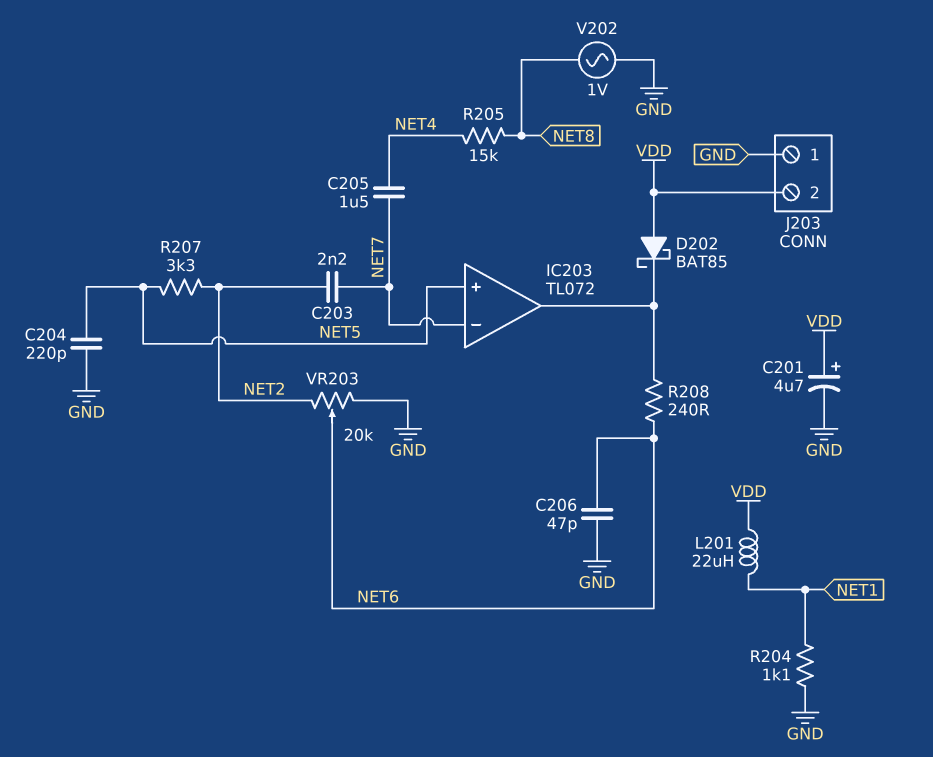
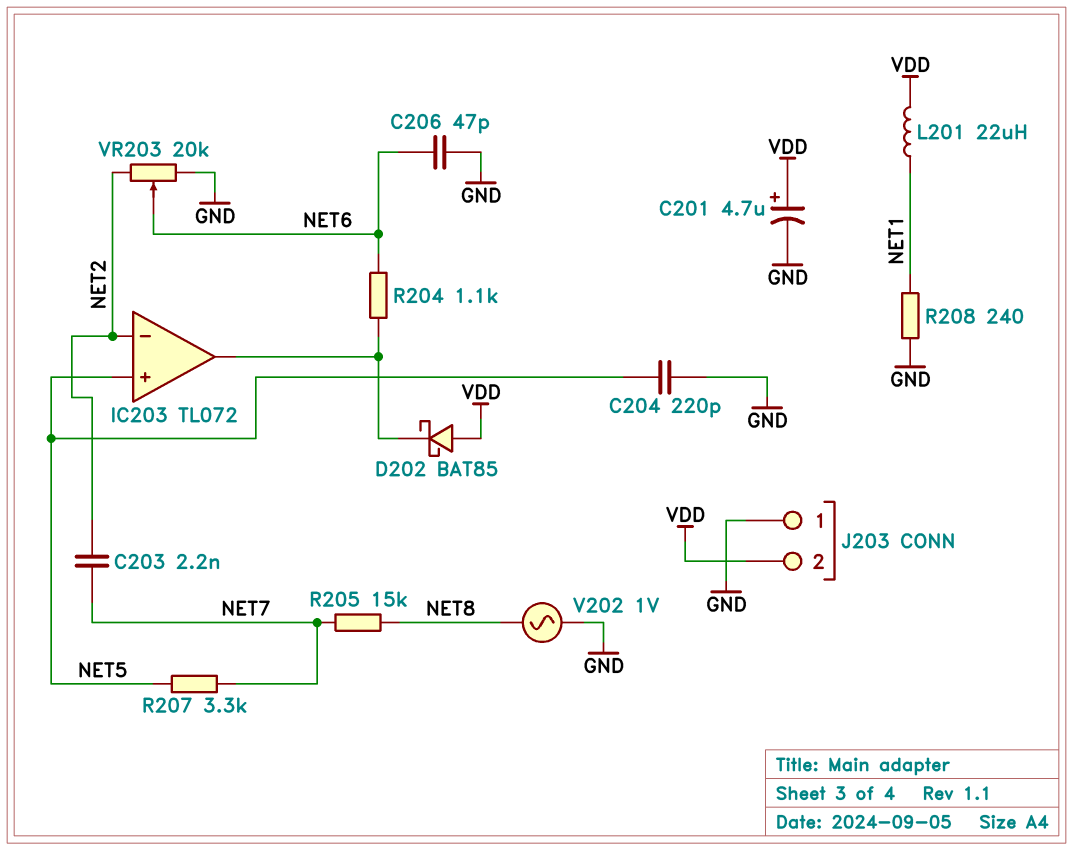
C205: 1.5uF (NET4, NET7) -> none
IC203 pin in-: NET7 -> NET2
R204: 1.1k (GND, NET1) -> 1.1k (IC203/out, NET6)
R205: 15k (NET4, NET8) -> 15k (NET7, NET8)
R207: 3.3k (NET2, NET5) -> 3.3k (NET5, NET7)
R208: 240 (IC203/out, NET6) -> 240 (GND, NET1)

